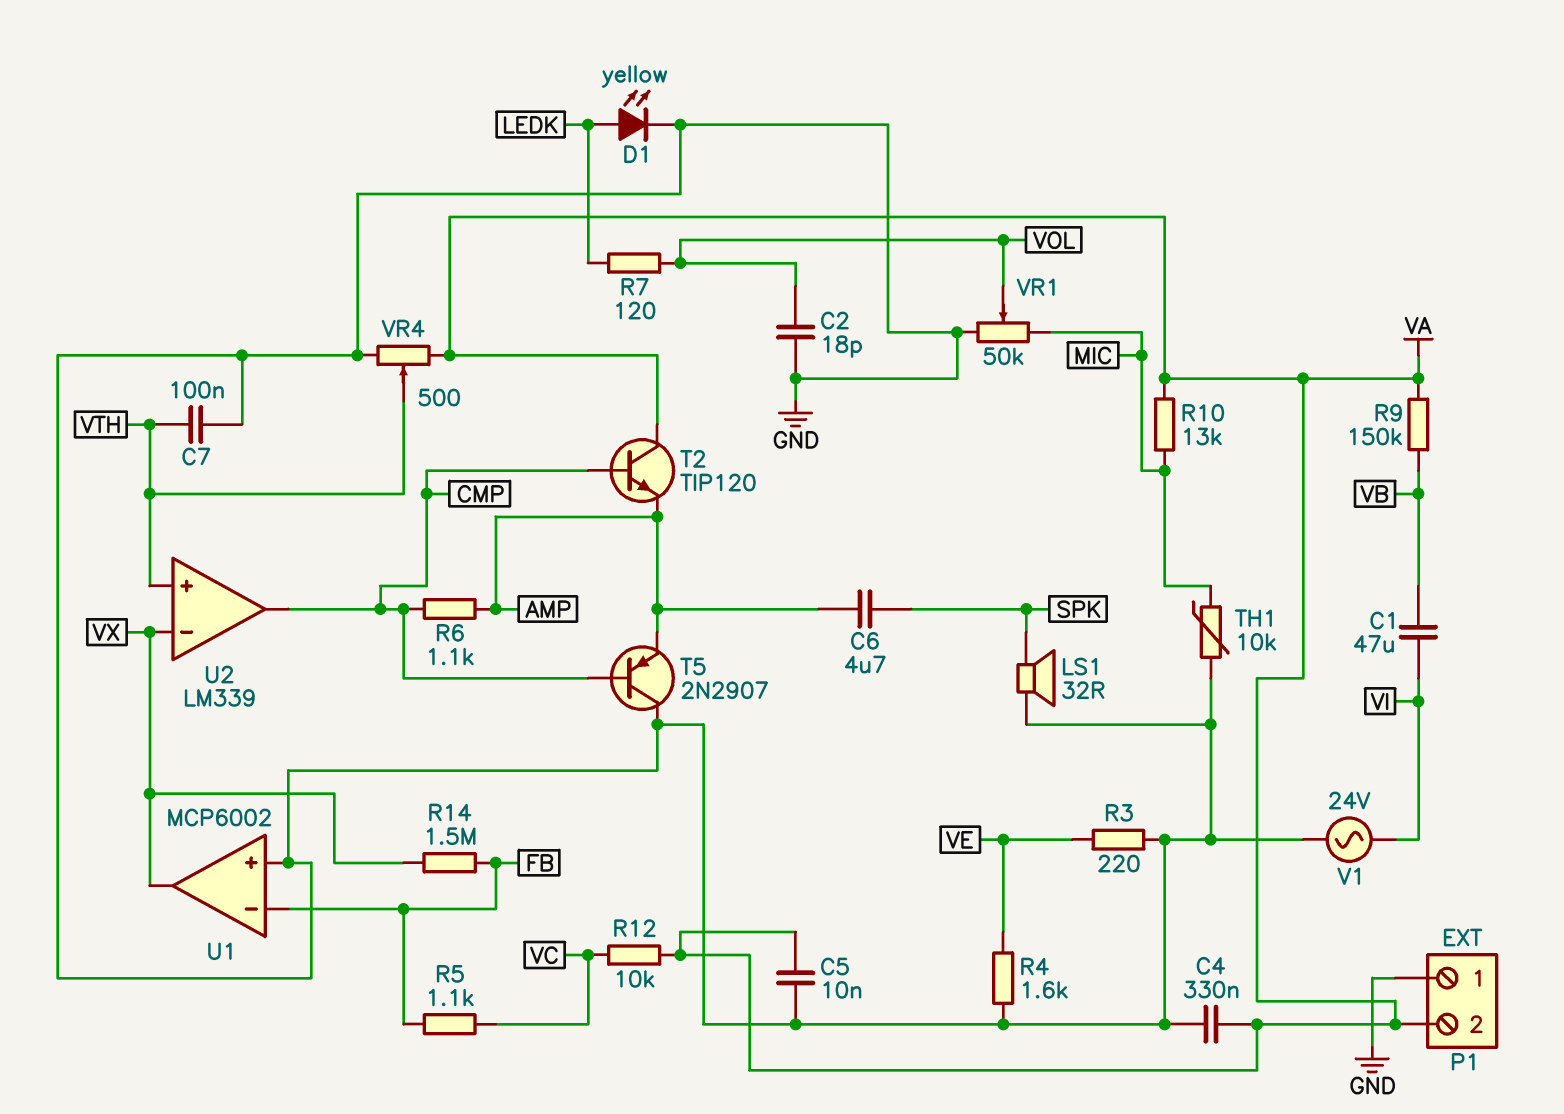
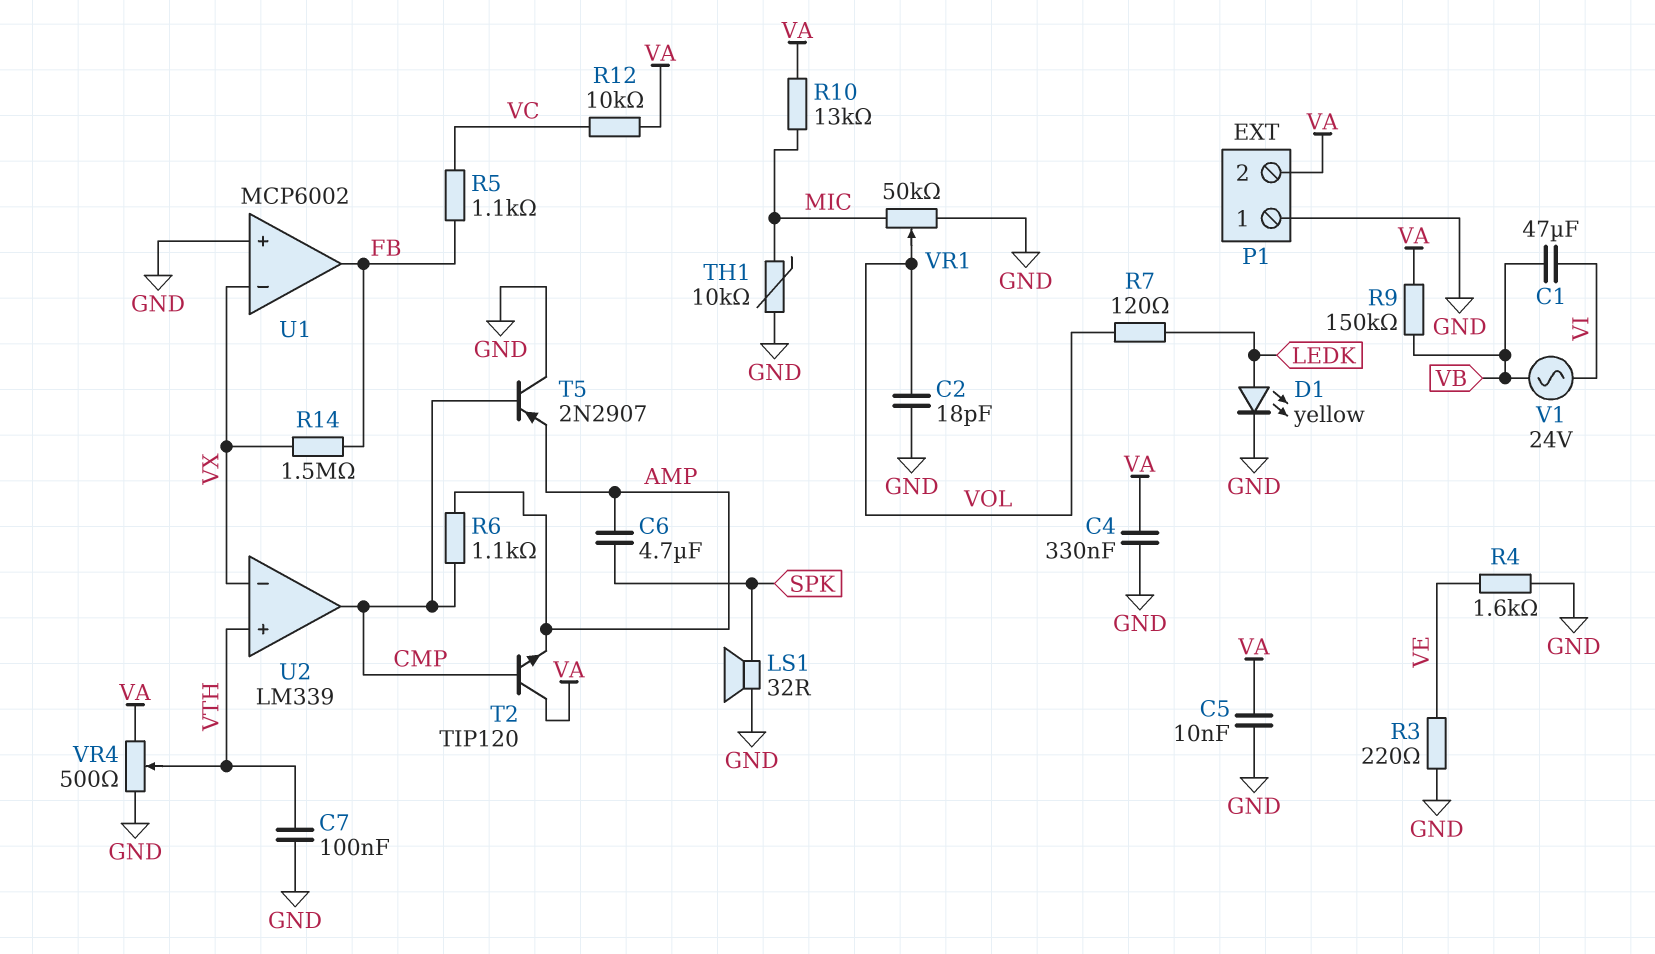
U1 pin in-: FB -> VX
U1 pin out: VX -> FB
V1: AC 24V (GND, VI) -> AC 24V (VB, VI)

